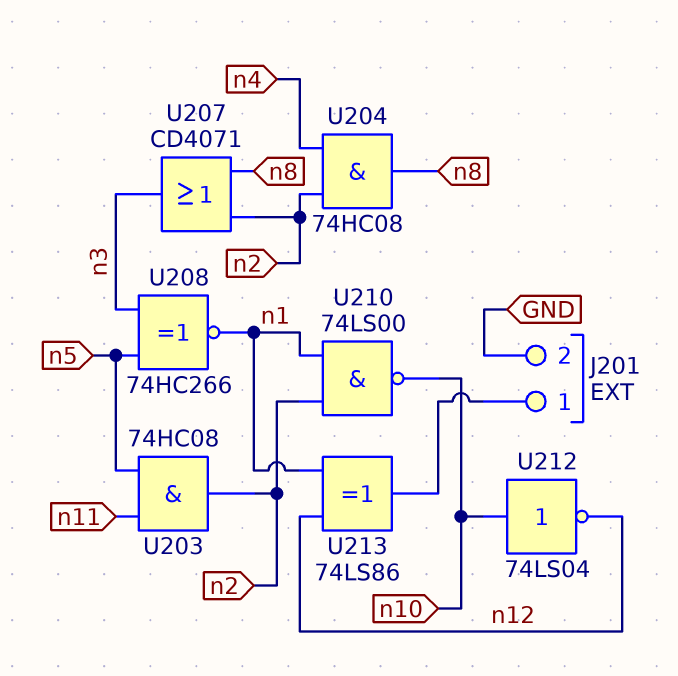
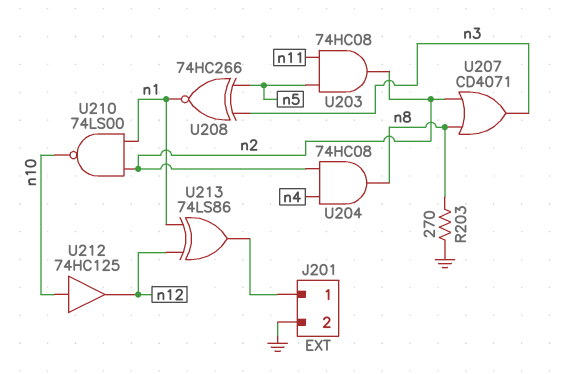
R203: none -> 270 (GND, n8)
U212: NOT 74LS04 (in n10, out n12) -> buffer 74HC125 (in n10, out n12)

